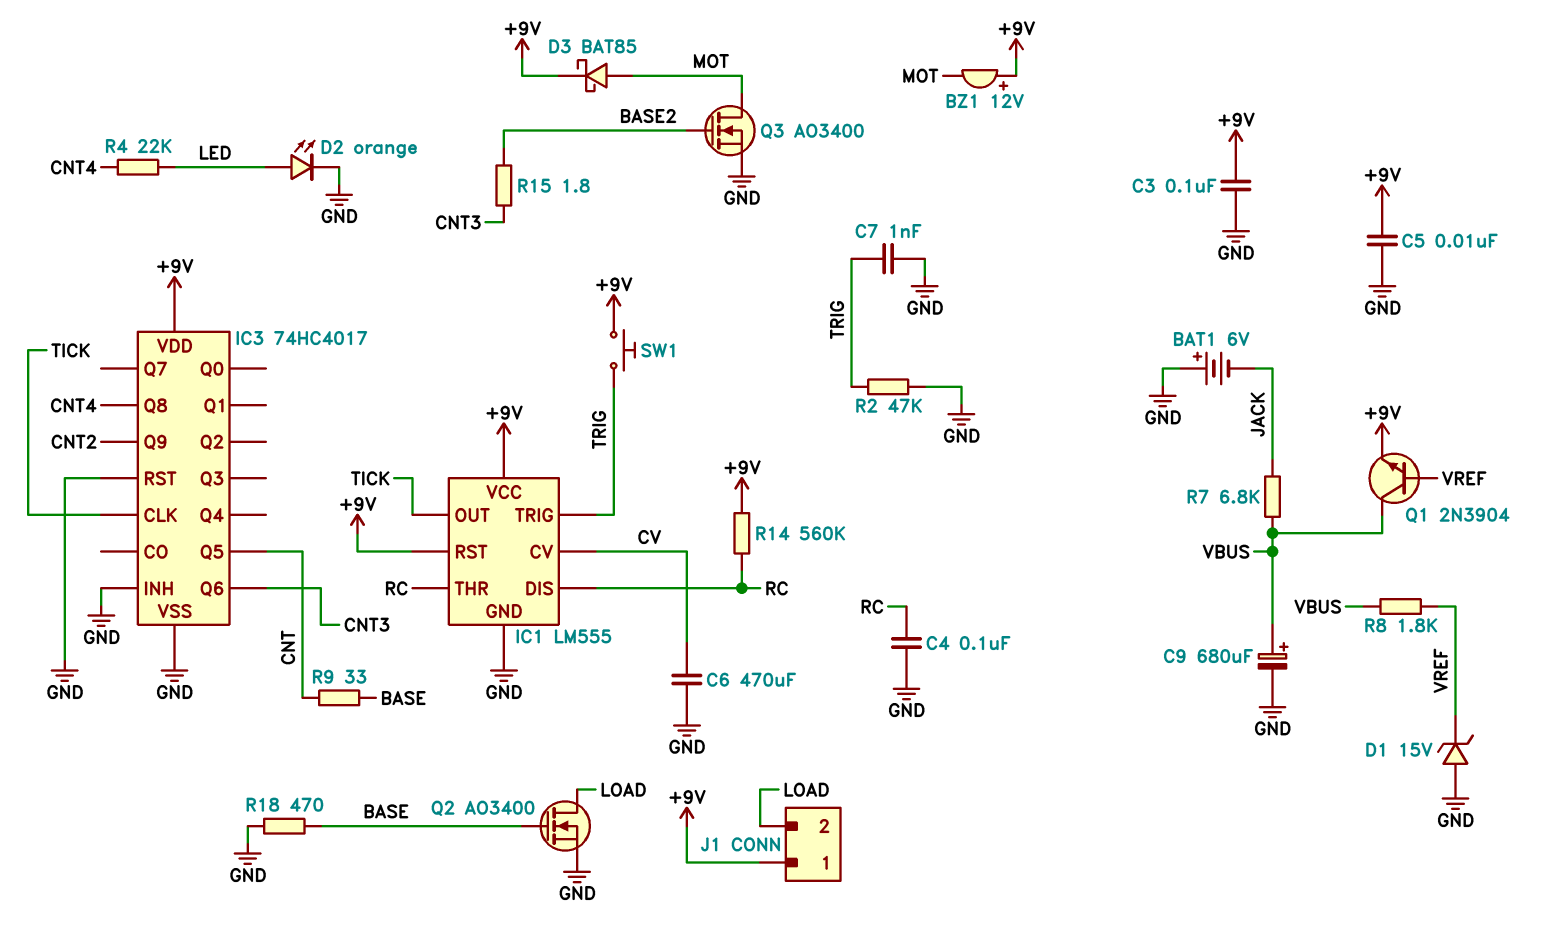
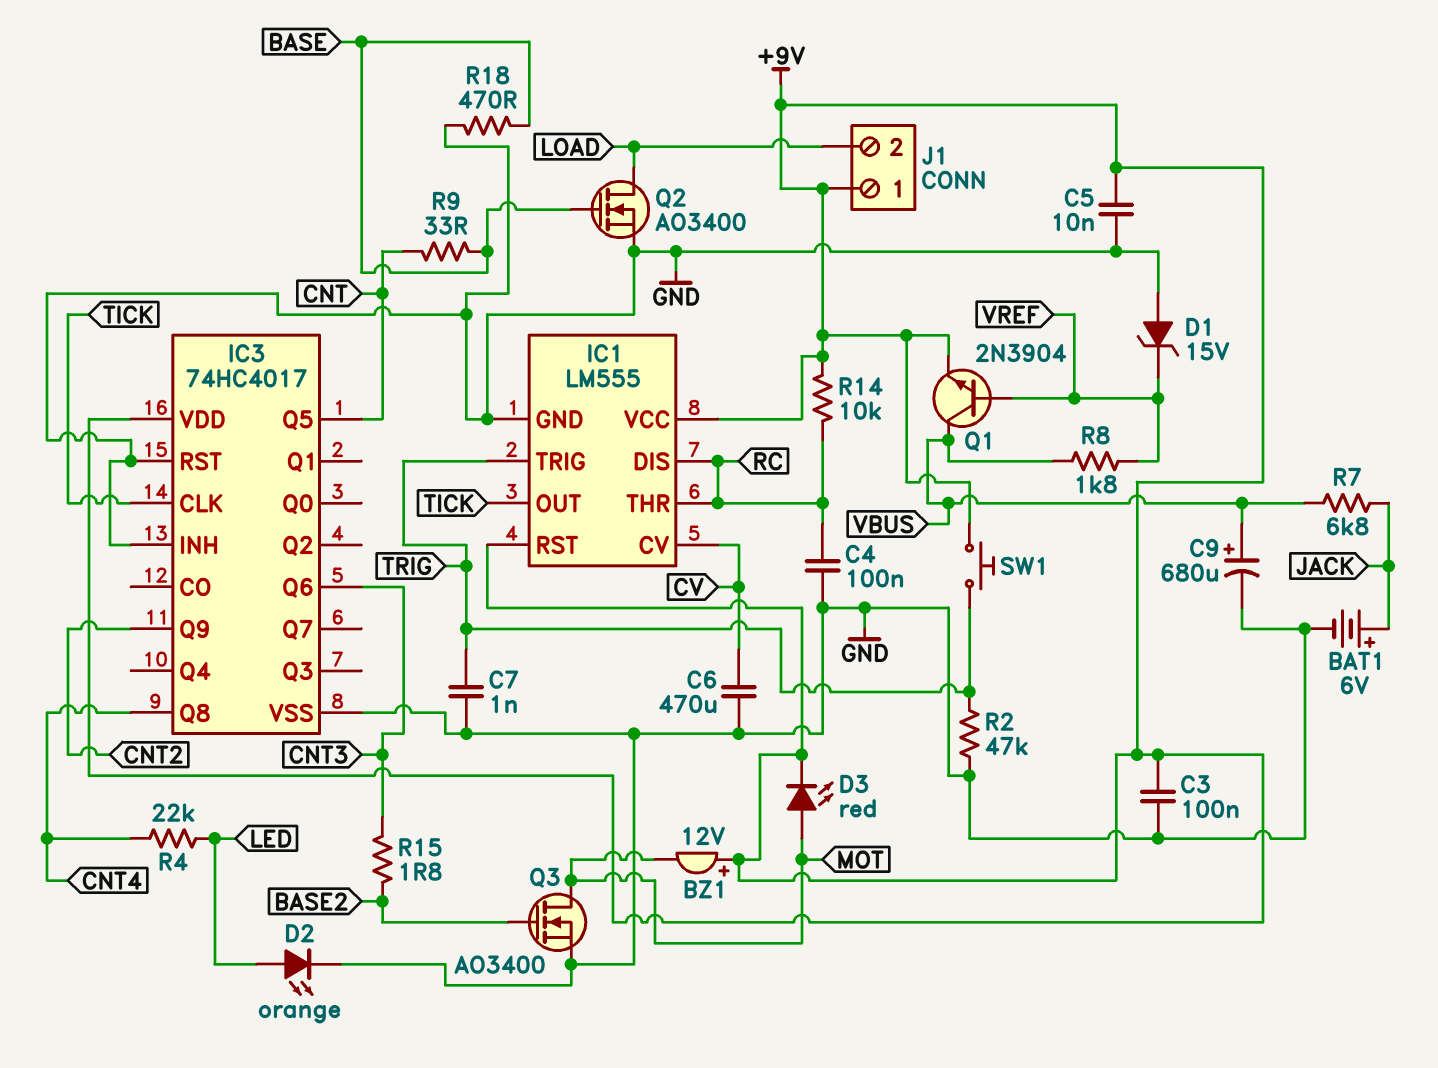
BAT1: 6V (plus GND, minus JACK) -> 6V (plus JACK, minus GND)
D3: schottky BAT85 (A MOT, K +9V) -> LED red (A MOT, K +9V)
R14: 560k (+9V, RC) -> 10k (+9V, RC)

